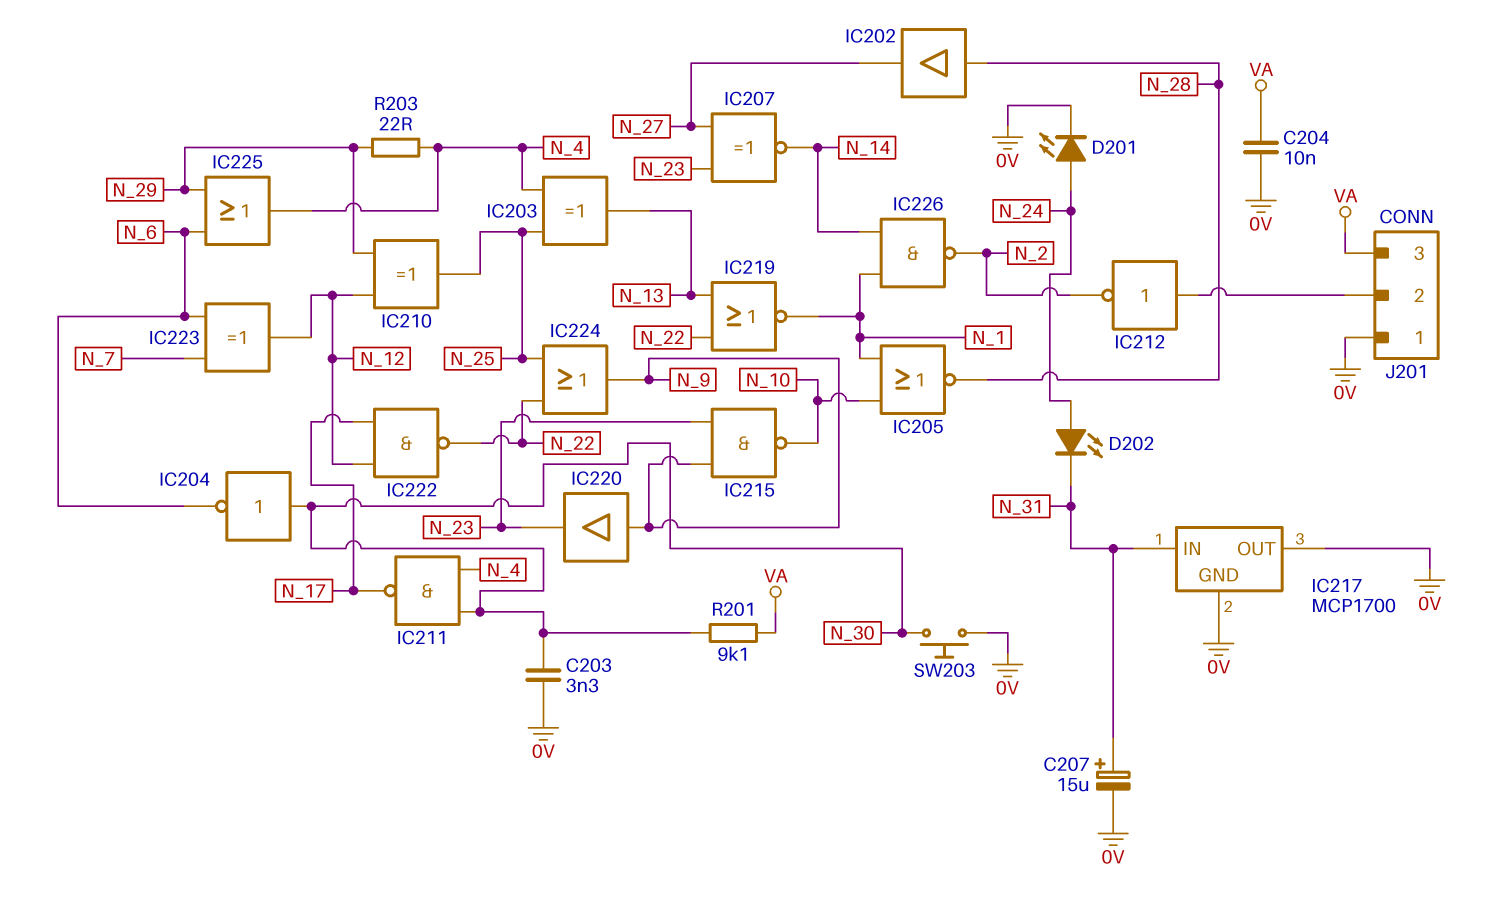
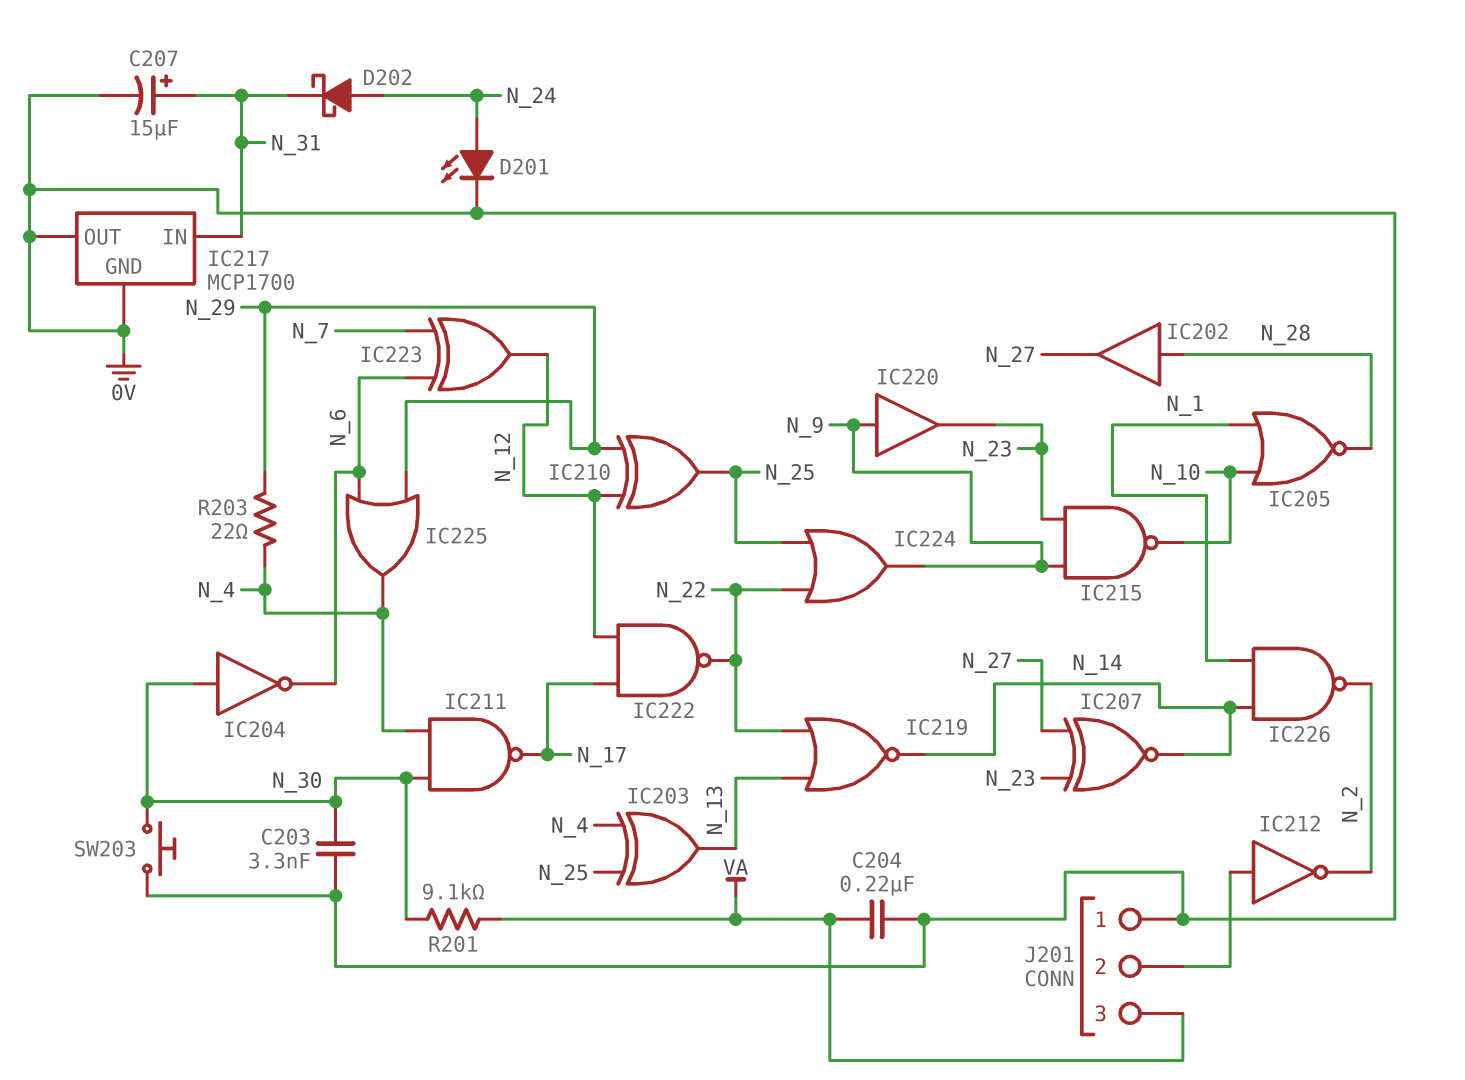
C204: 10nF (0V, VA) -> 220nF (0V, VA)
D202: LED (A N_24, K N_31) -> schottky (A N_24, K N_31)
IC219: NOR (in N_13, in N_22, out N_1) -> NOR (in N_13, in N_22, out N_14)

